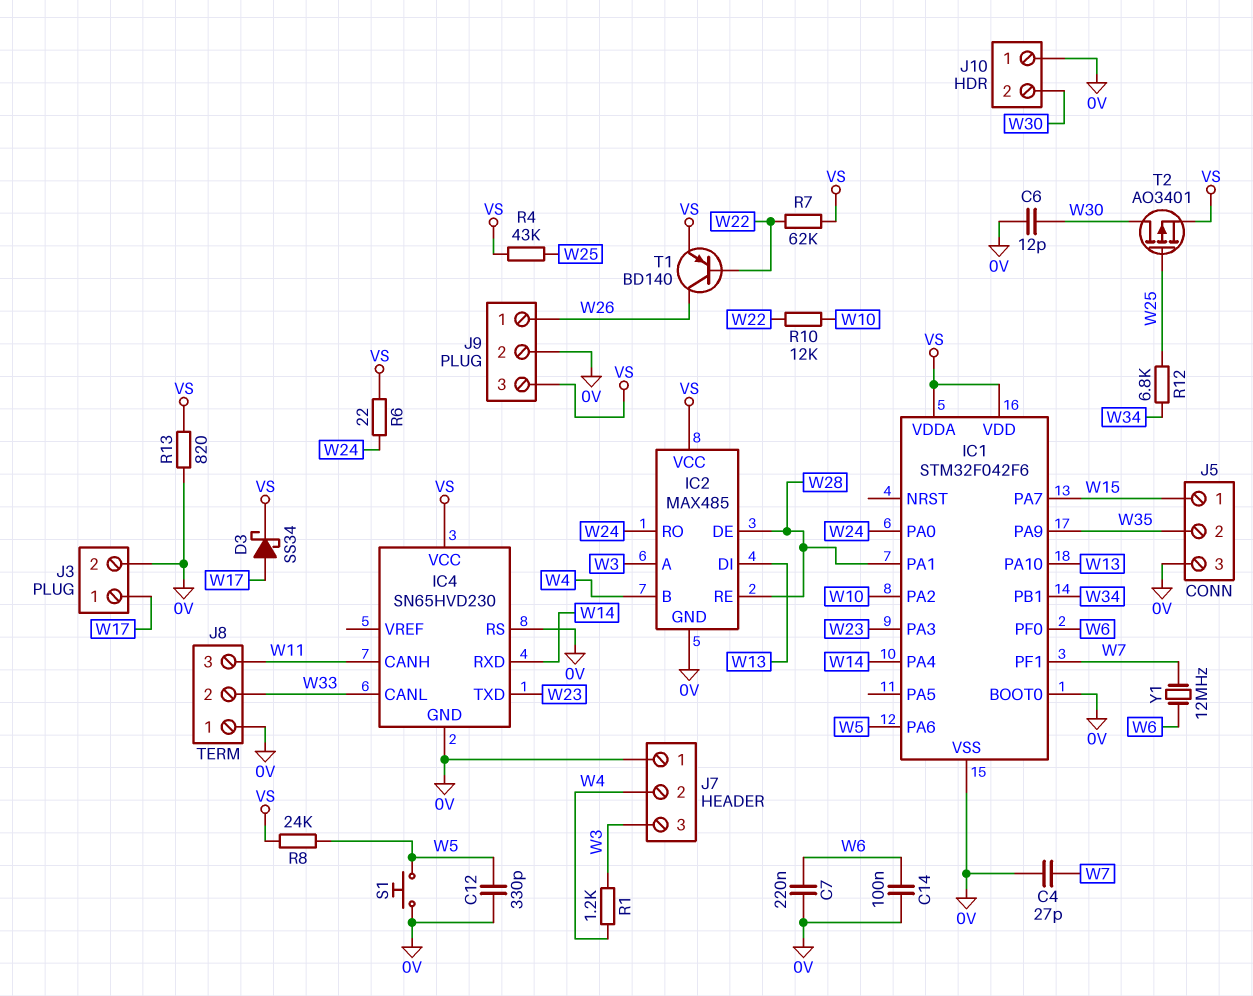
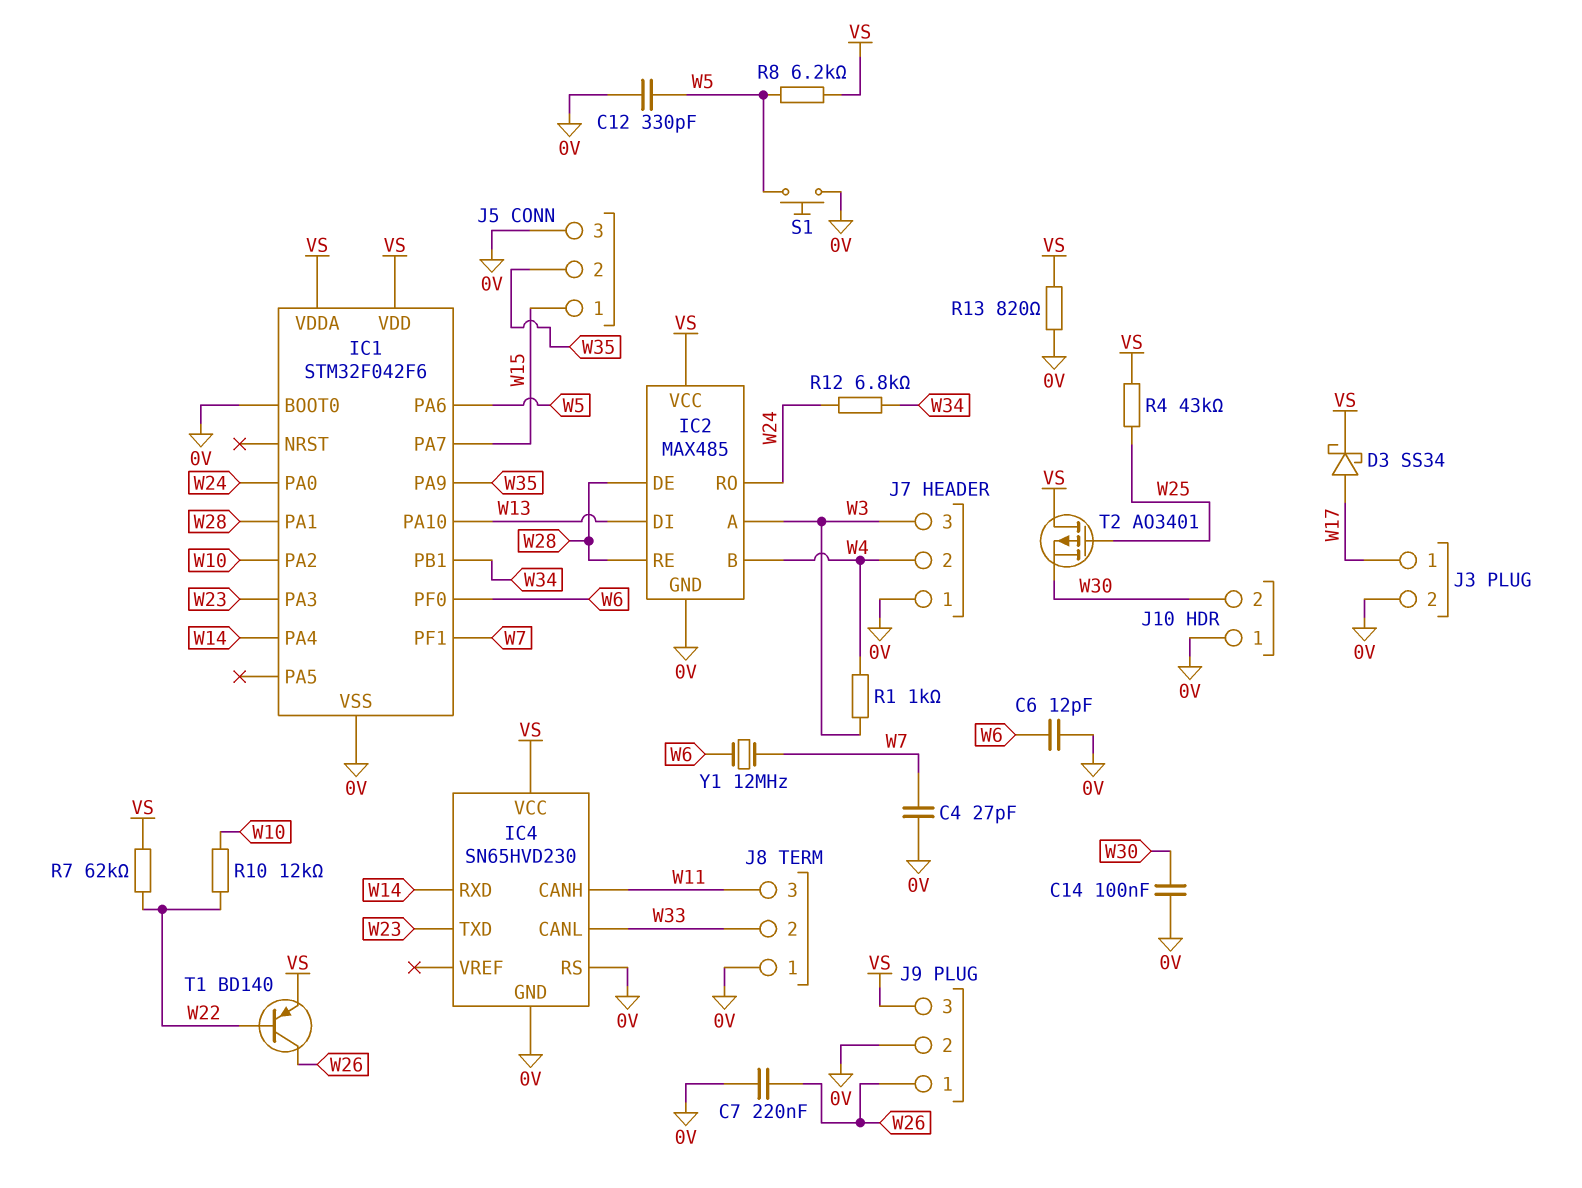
C6: 12pF (0V, W30) -> 12pF (0V, W6)
C7: 220nF (0V, W6) -> 220nF (0V, W26)
C14: 100nF (0V, W6) -> 100nF (0V, W30)
R1: 1.2k (W3, W4) -> 1k (W3, W4)
R6: 22 (VS, W24) -> none
R8: 24k (VS, W5) -> 6.2k (VS, W5)
R12: 6.8k (W25, W34) -> 6.8k (W24, W34)
T2: PMOS AO3401 (G W25, D W30, S VS) -> PMOS AO3401 (G W25, D VS, S W30)

